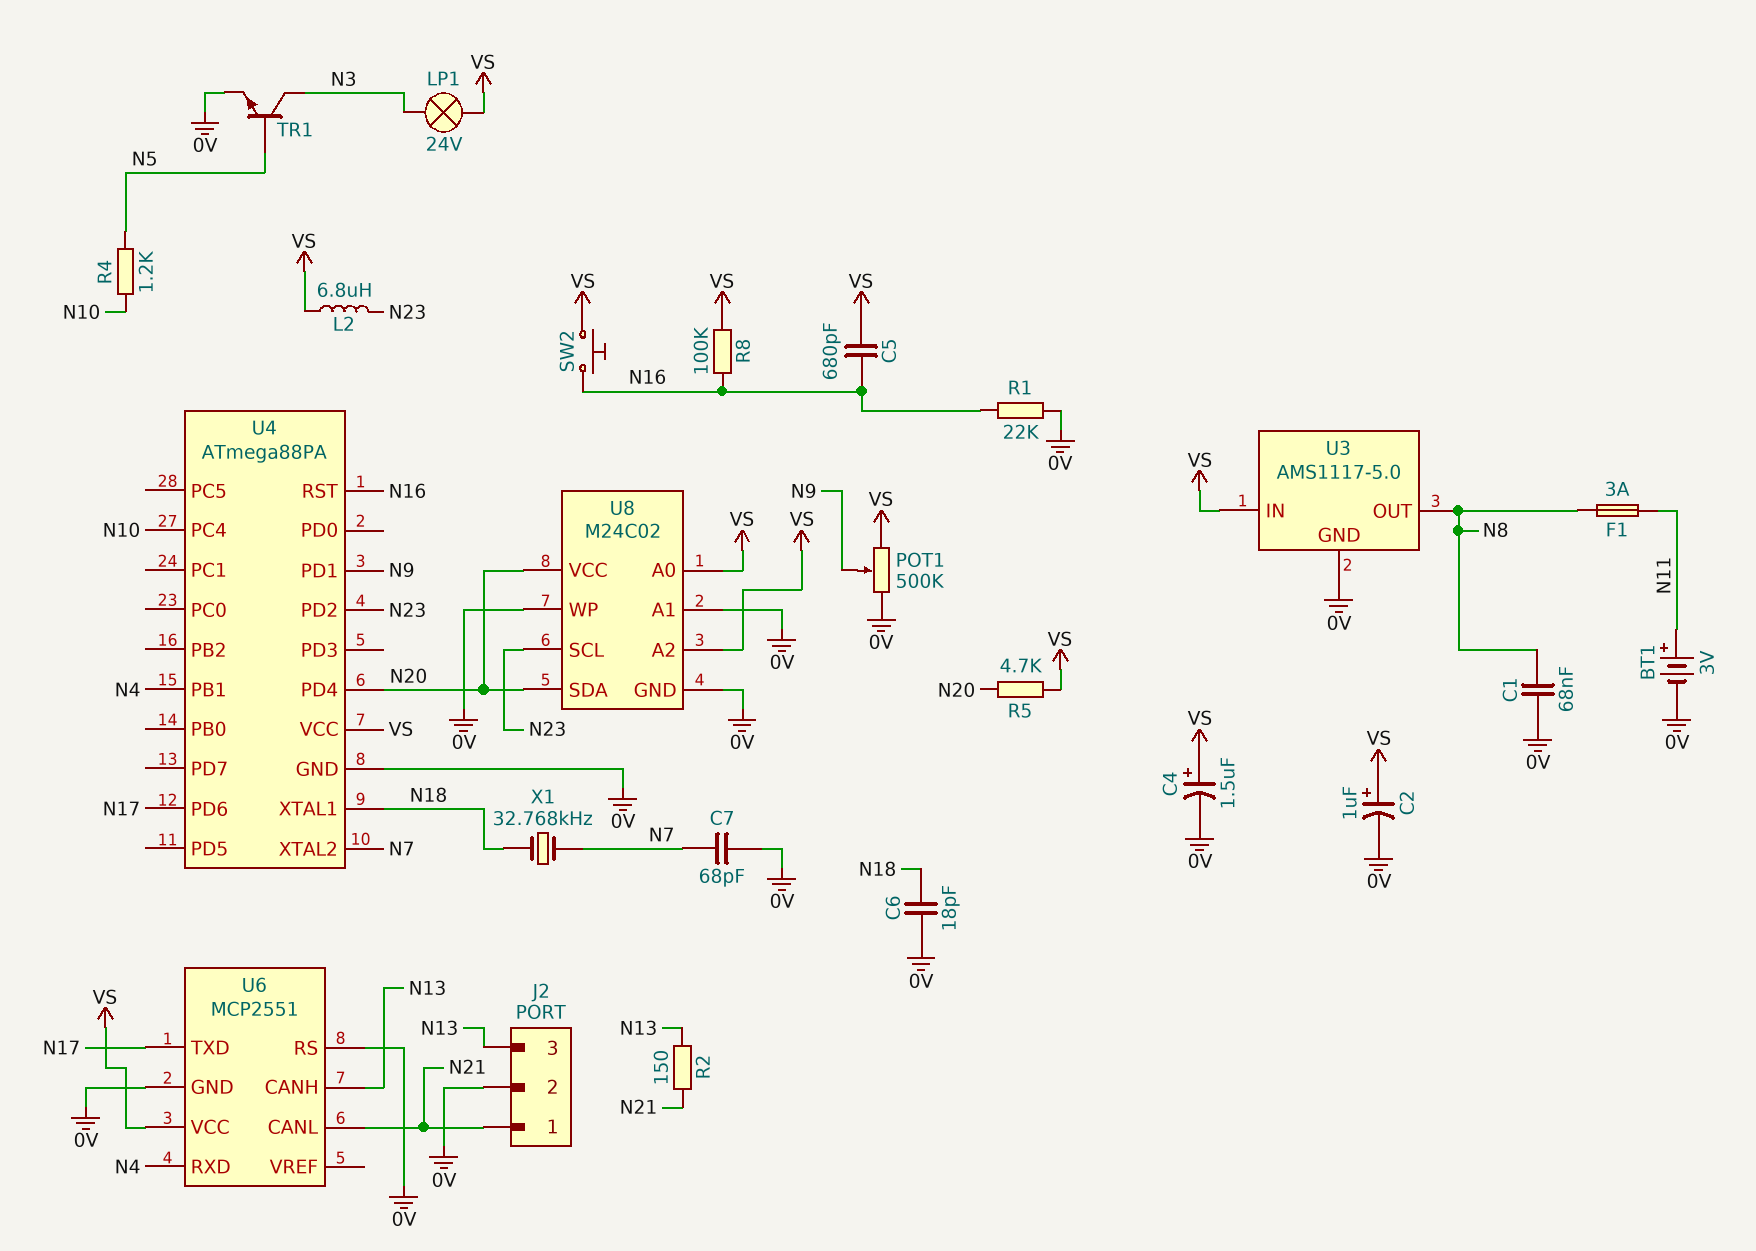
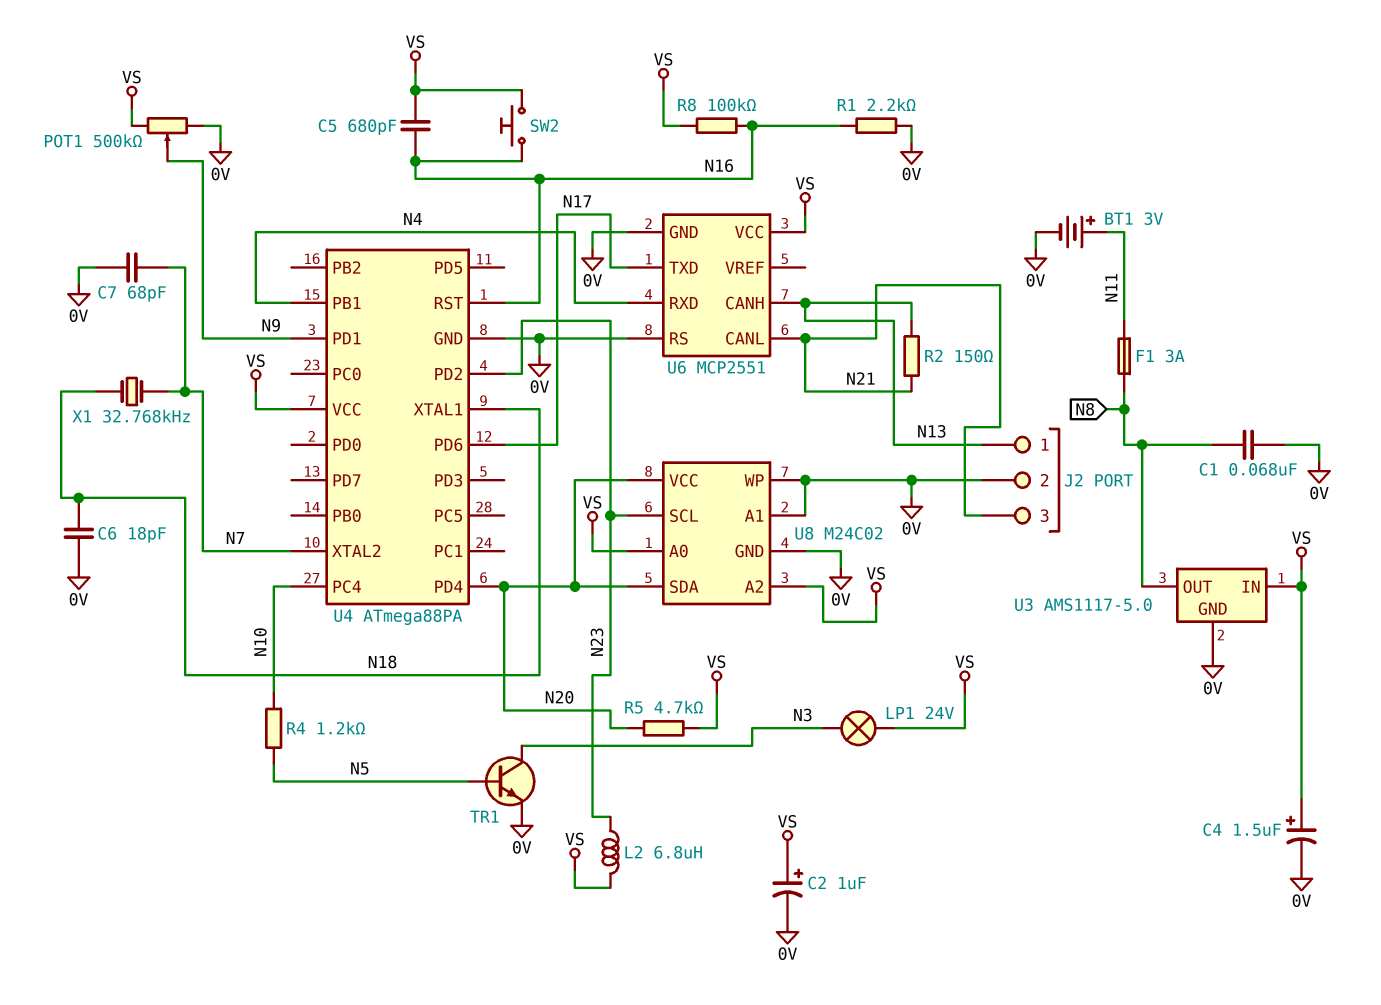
J2 pin 1: N21 -> N13
J2 pin 3: N13 -> N21
R1: 22k (0V, N16) -> 2.2k (0V, N16)

